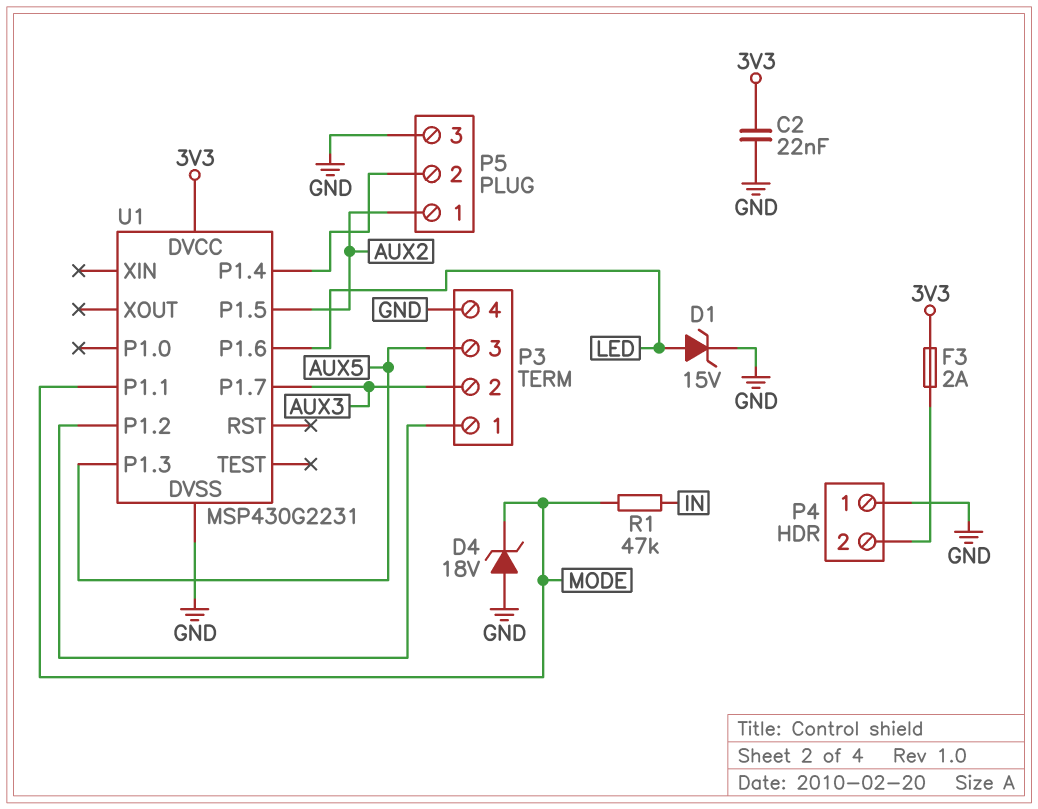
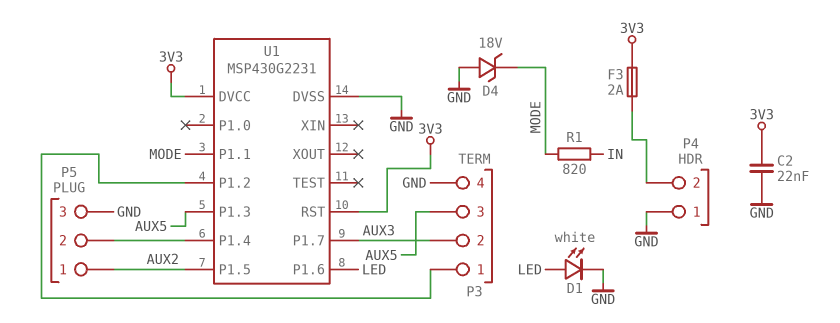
D1: zener 15V (A LED, K GND) -> LED white (A LED, K GND)
R1: 47k (IN, MODE) -> 820 (IN, MODE)
U1 pin RST: none -> 3V3

